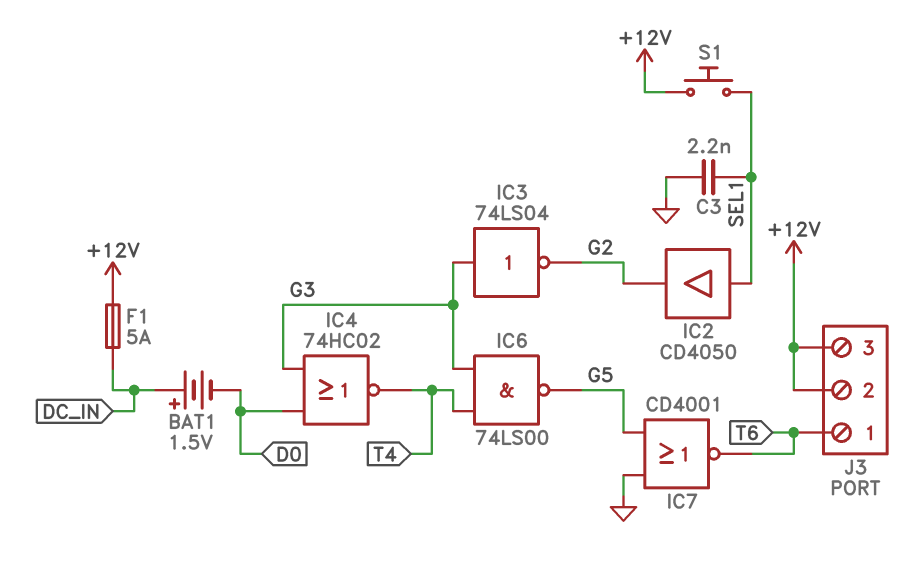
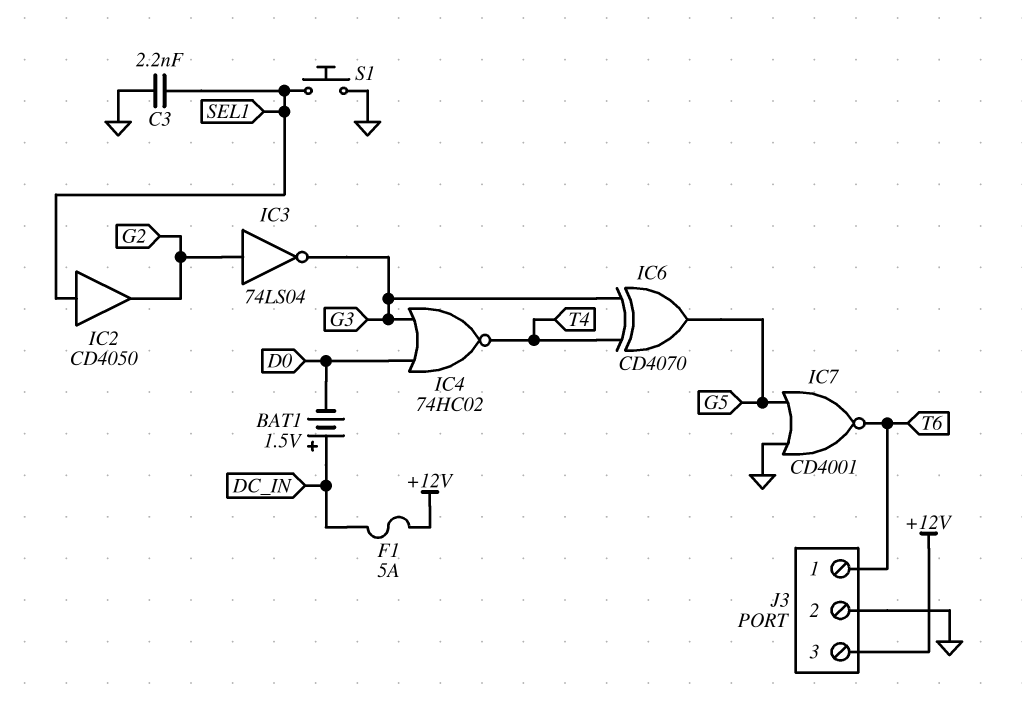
IC3: NOT 74LS04 (in G3, out G2) -> NOT 74LS04 (in G2, out G3)
IC6: NAND 74LS00 (in G3, in T4, out G5) -> XOR CD4070 (in G3, in T4, out G5)
J3 pin 2: +12V -> GND
S1: button (+12V, SEL1) -> button (GND, SEL1)

